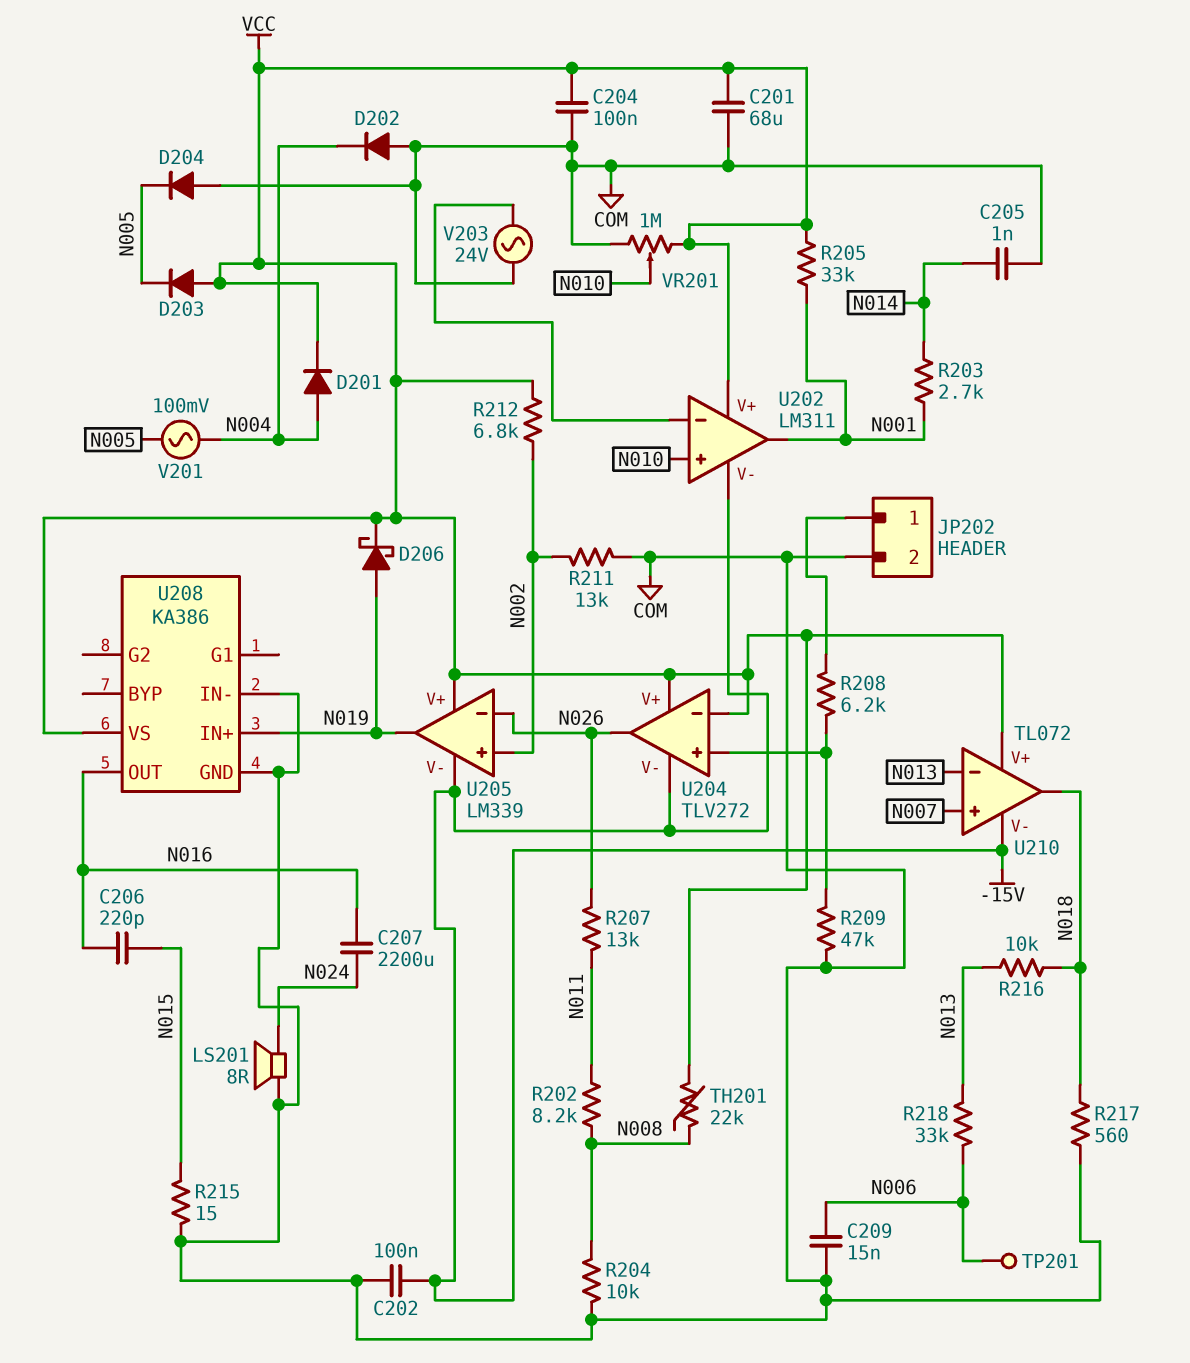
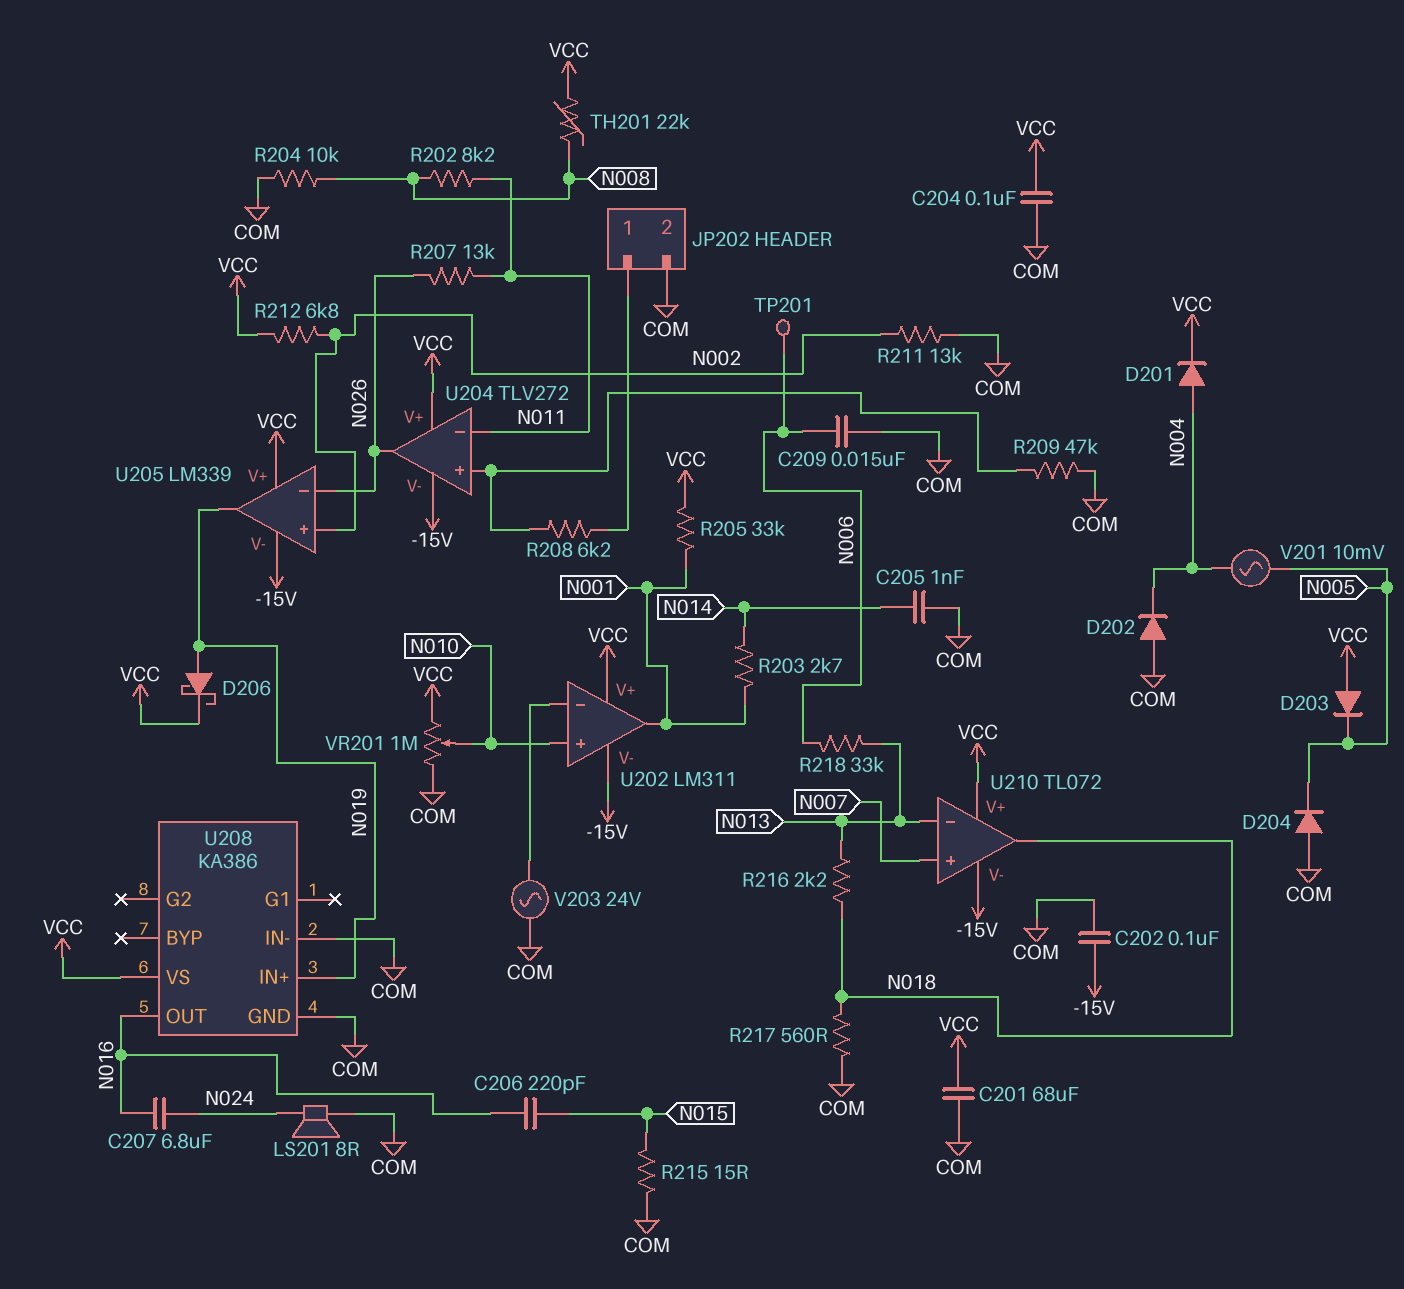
C207: 2200uF (N016, N024) -> 6.8uF (N016, N024)
R216: 10k (N013, N018) -> 2.2k (N013, N018)
U204 pin in-: VCC -> N011
V201: AC 100mV (N004, N005) -> AC 10mV (N004, N005)

